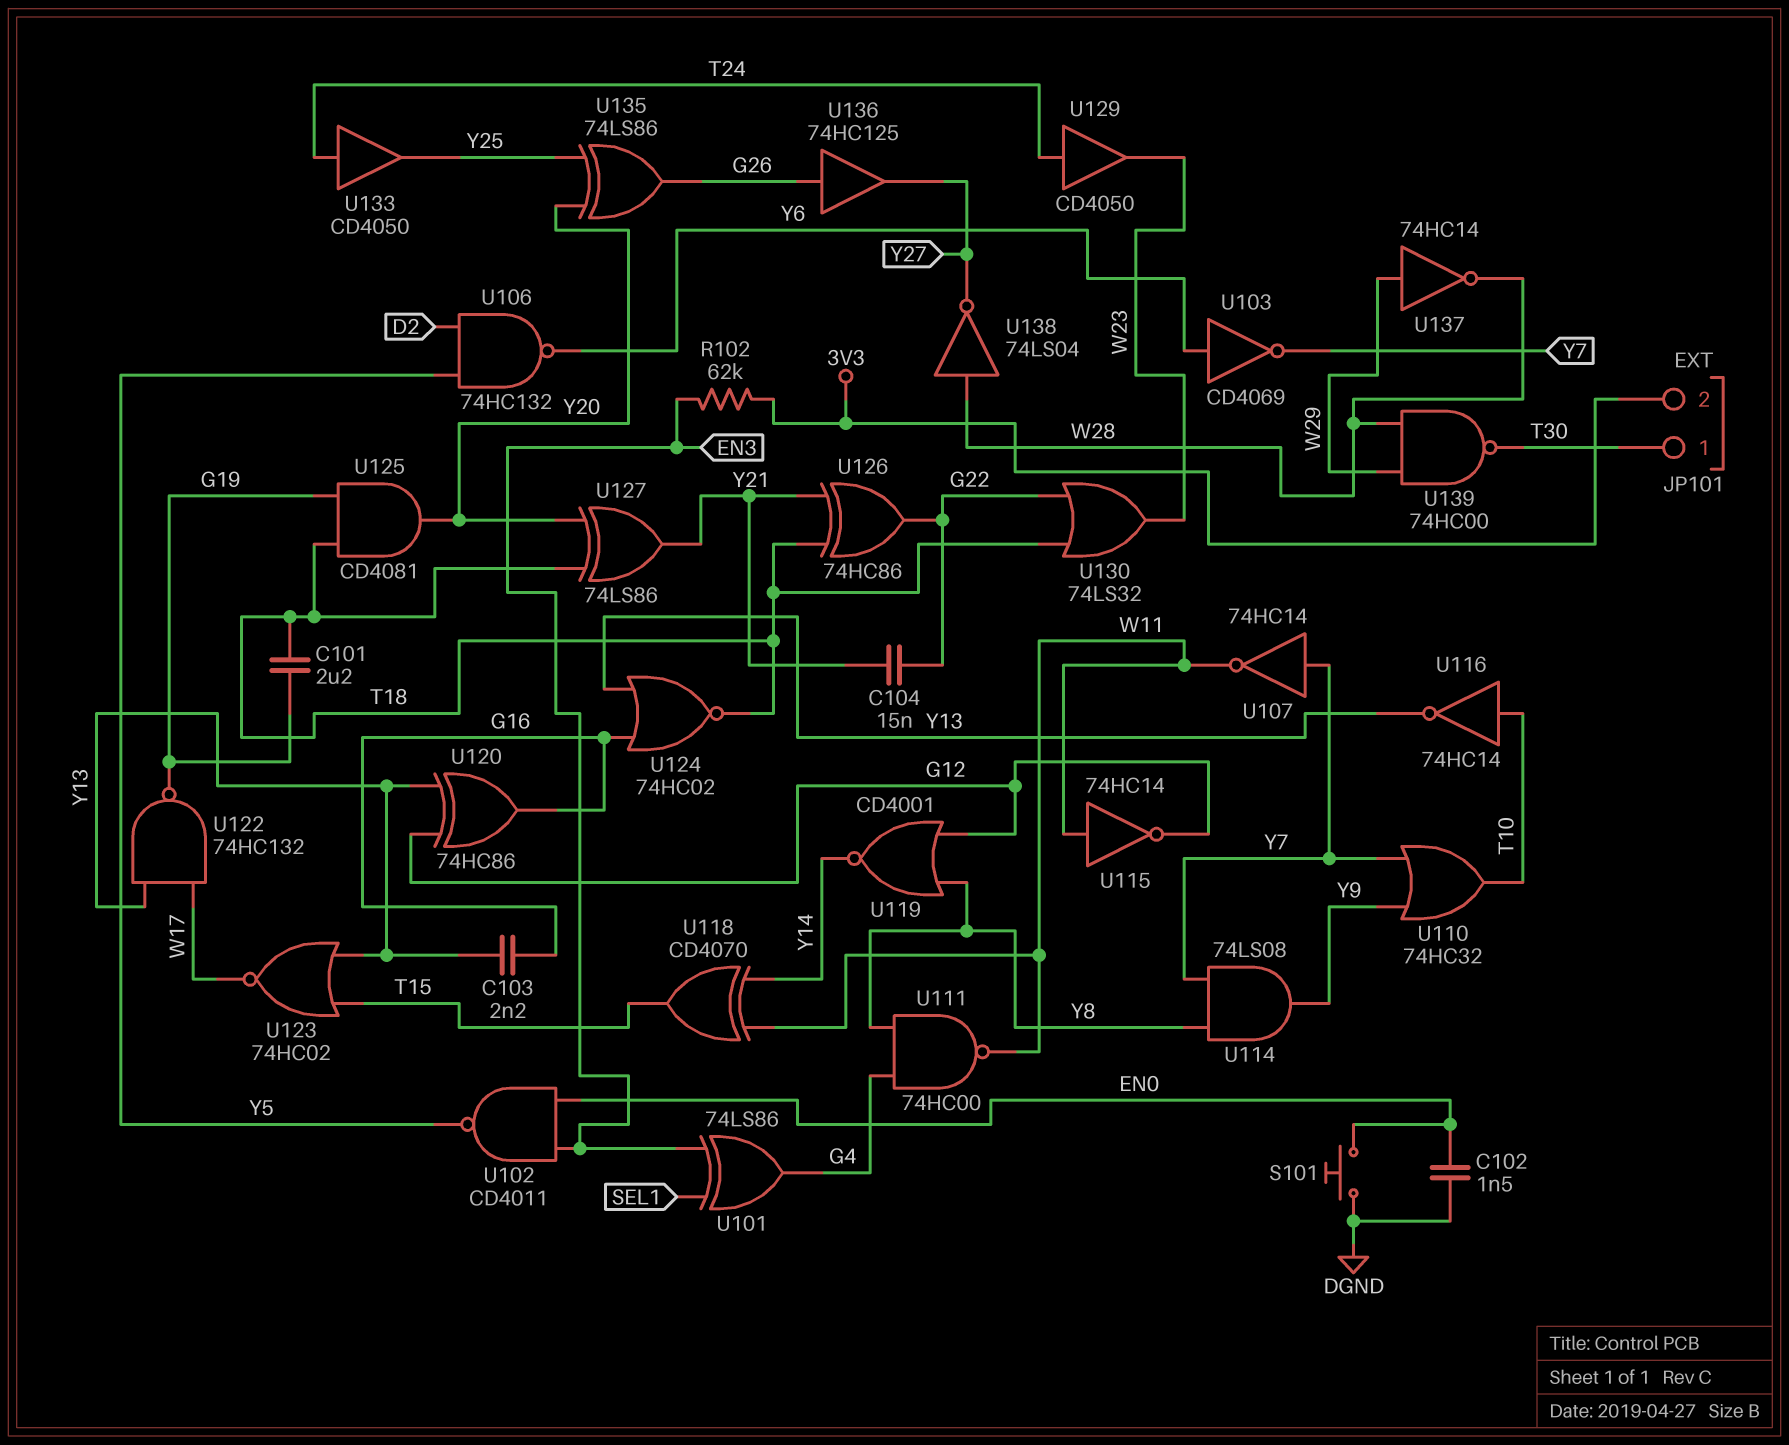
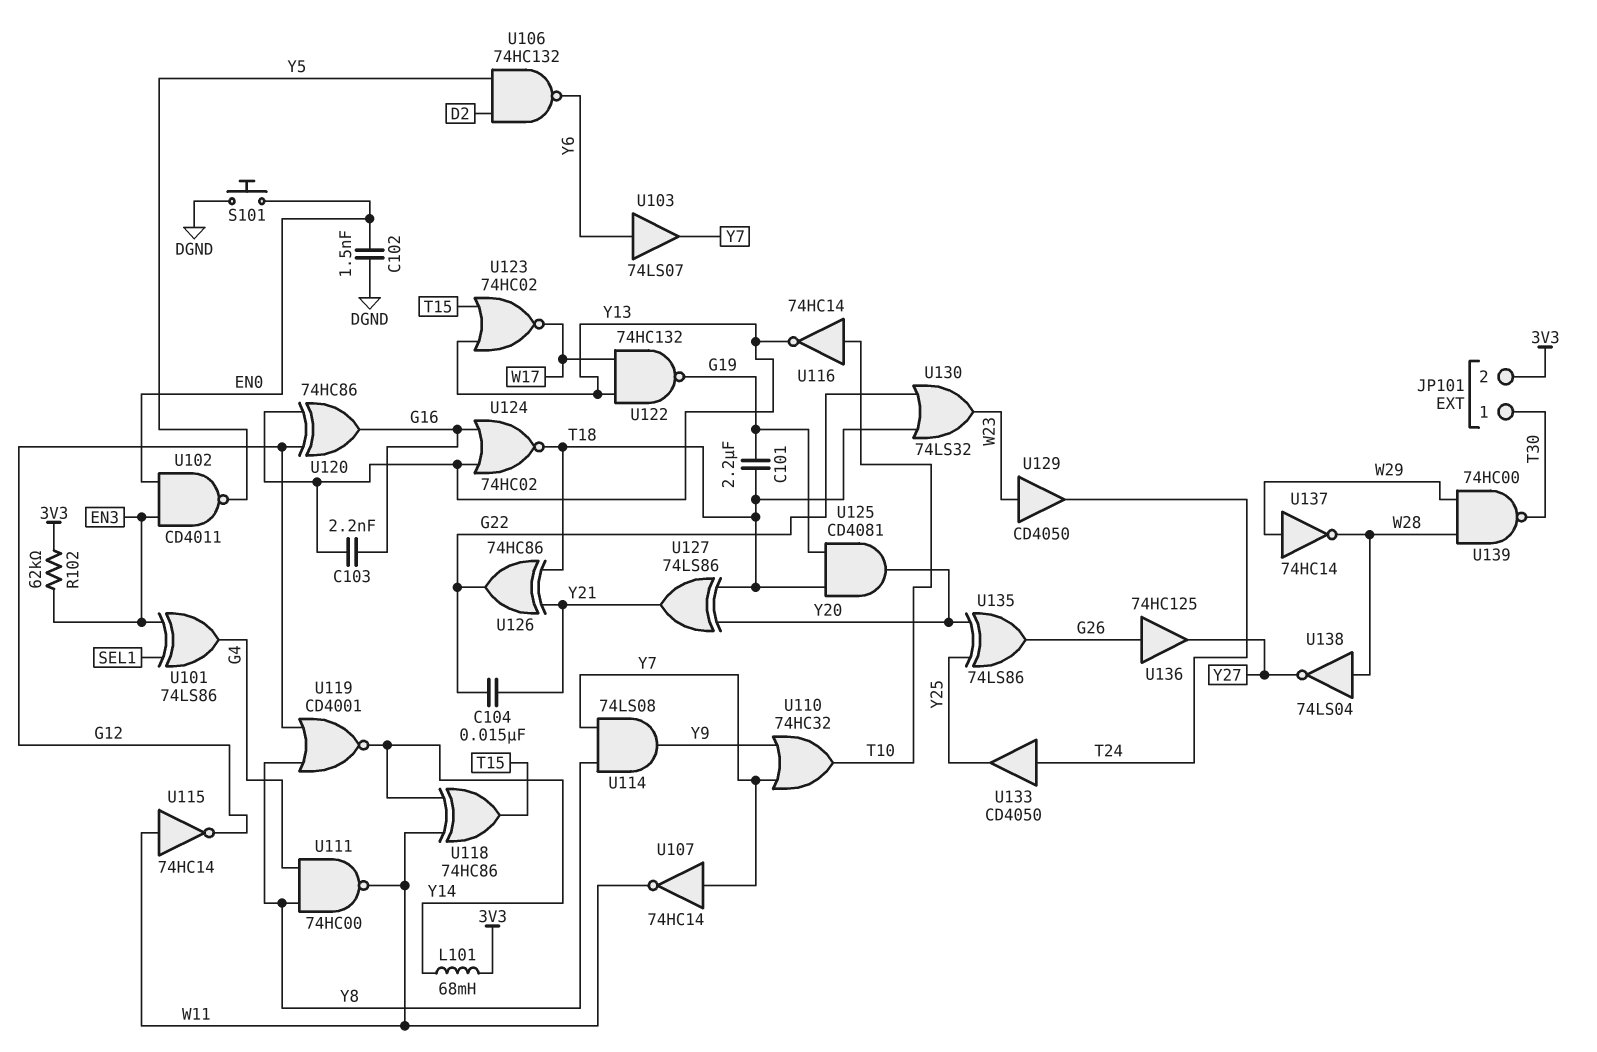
L101: none -> 68mH (3V3, Y14)
U103: NOT CD4069 (in Y6, out Y7) -> buffer 74LS07 (in Y6, out Y7)
U118: XOR CD4070 (in W11, in Y14, out T15) -> XOR 74HC86 (in W11, in Y14, out T15)
U129: buffer CD4050 (in T24, out W23) -> buffer CD4050 (in W23, out T24)

